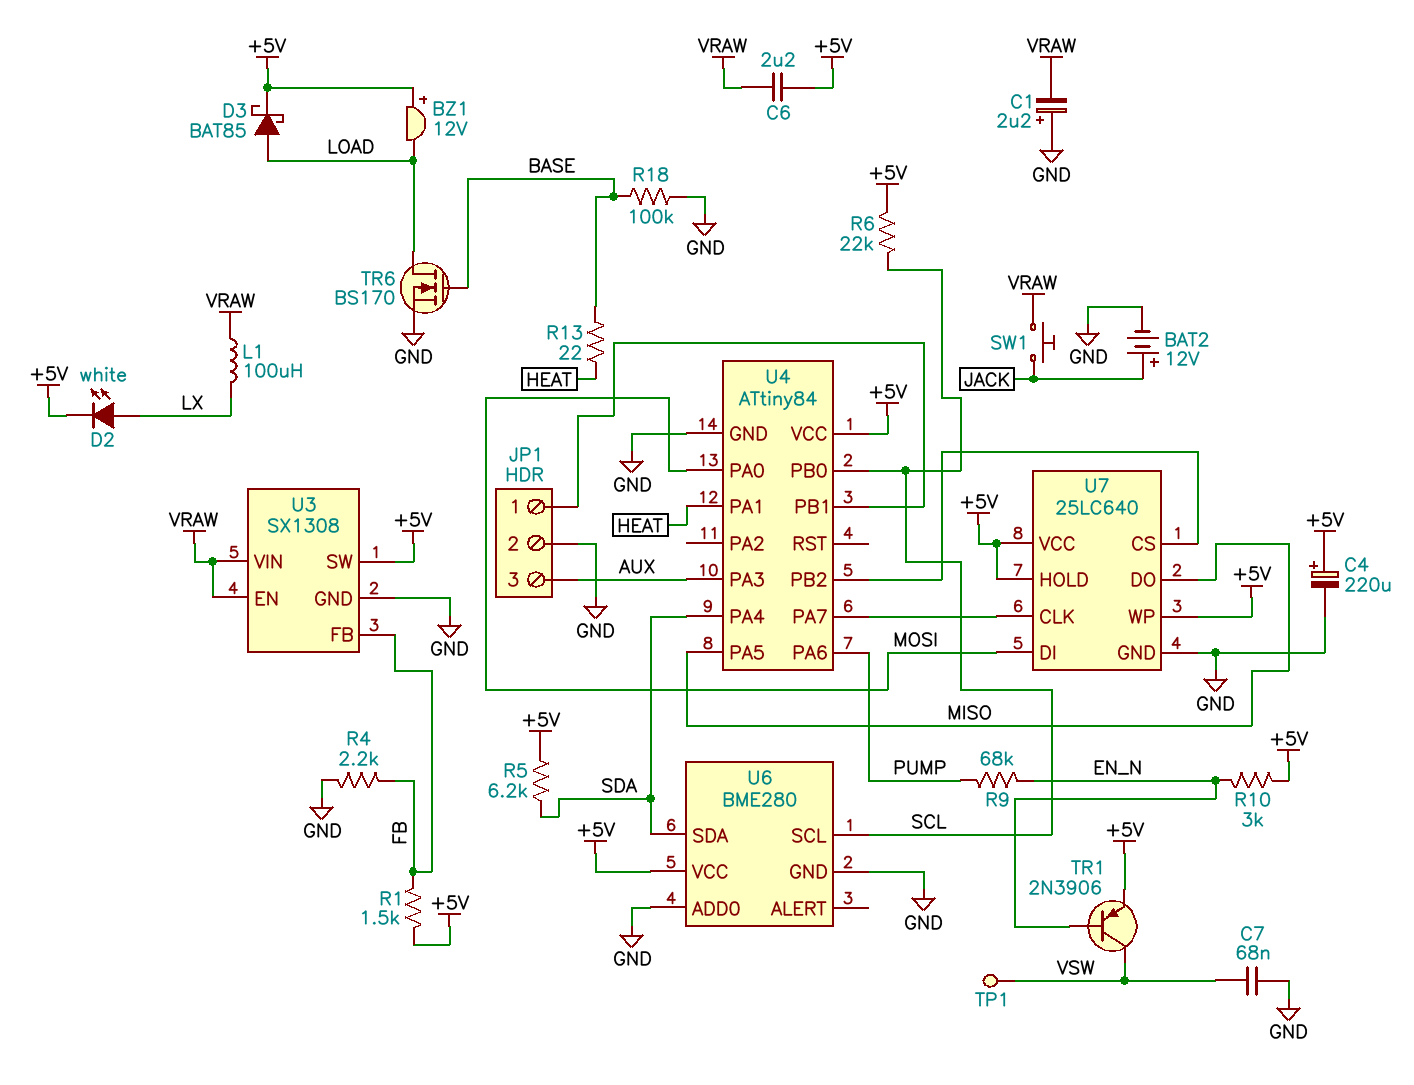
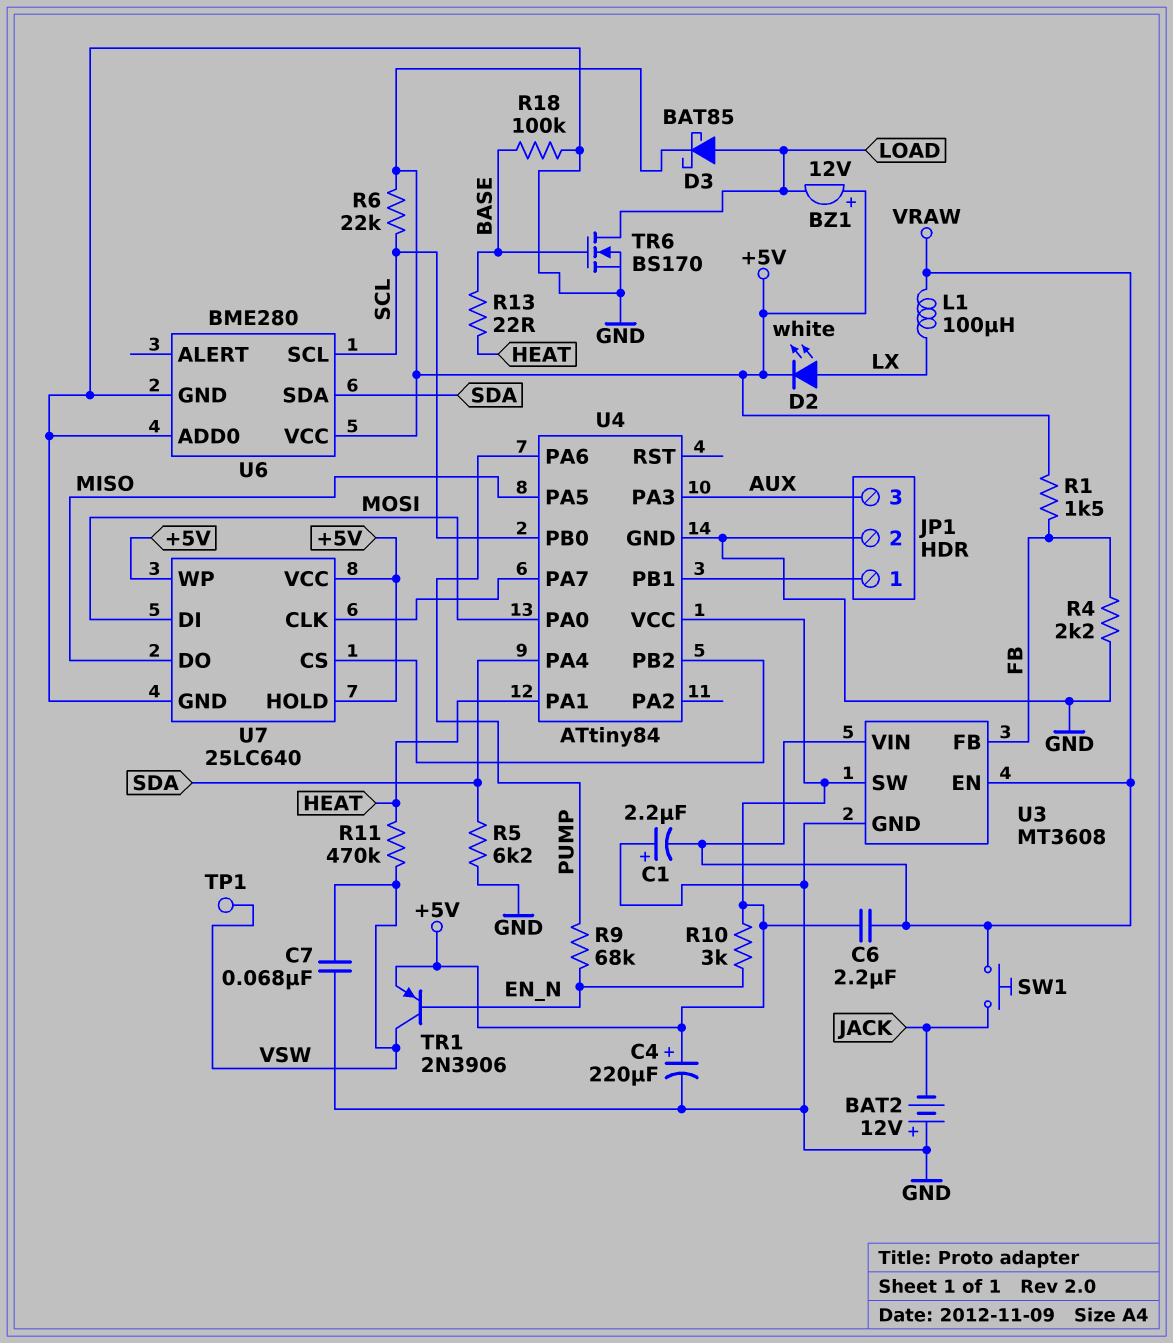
BAT2: 12V (plus JACK, minus GND) -> 12V (plus GND, minus JACK)
R5: 6.2k (+5V, SDA) -> 6.2k (GND, SDA)
R11: none -> 470k (HEAT, VSW)
U3: SX1308 -> MT3608

